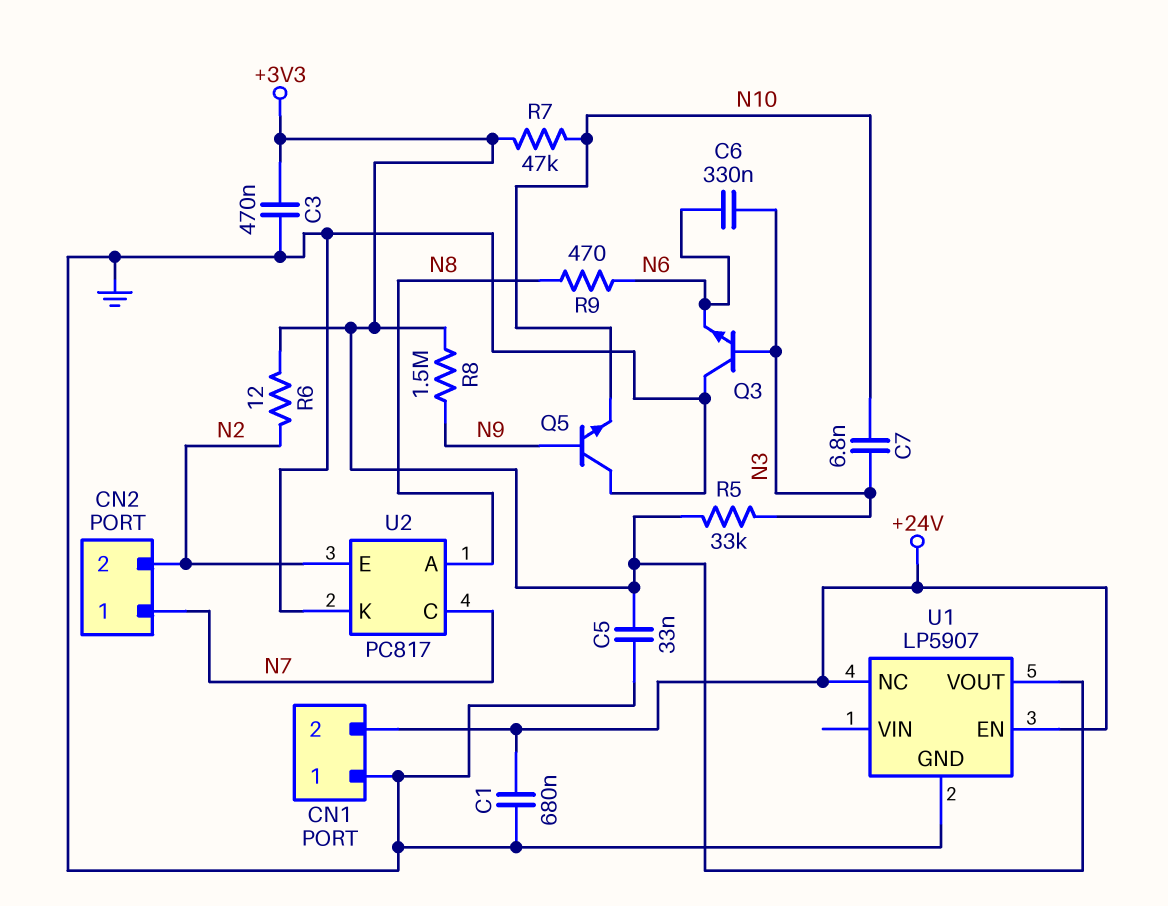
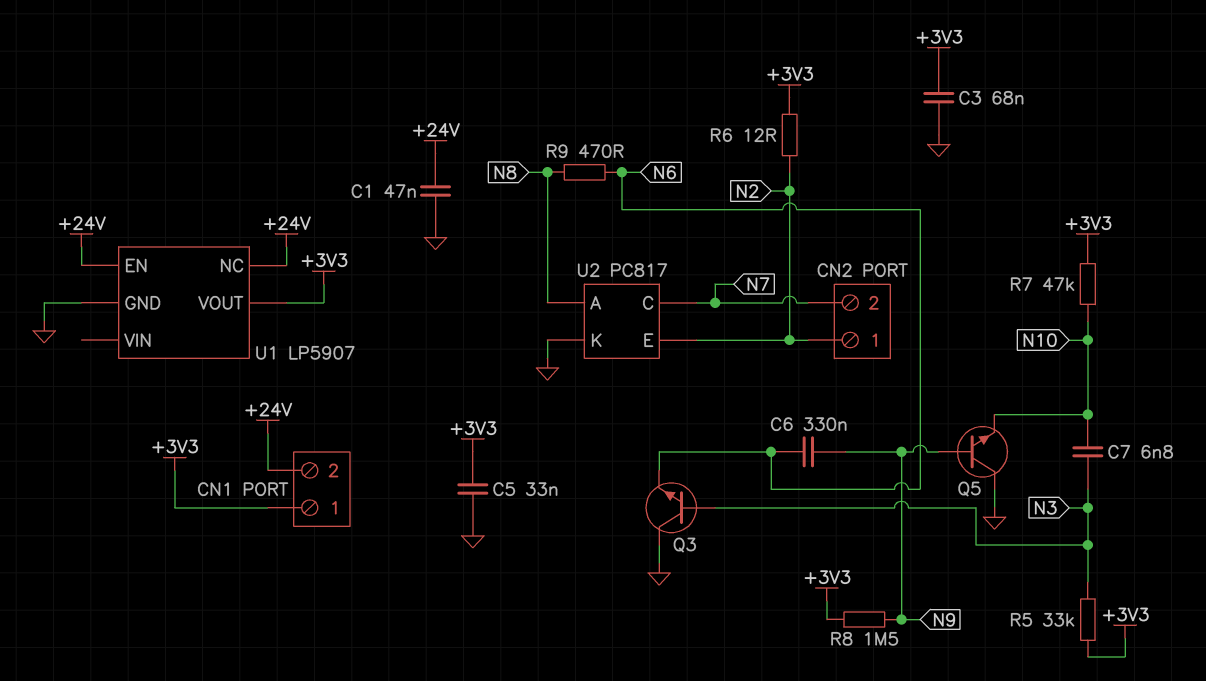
C1: 680nF (+24V, GND) -> 47nF (+24V, GND)
C3: 470nF (+3V3, GND) -> 68nF (+3V3, GND)
C6: 330nF (N3, N6) -> 330nF (N6, N9)
CN1 pin 1: GND -> +3V3
CN2 pin 1: N7 -> N2
CN2 pin 2: N2 -> N7

